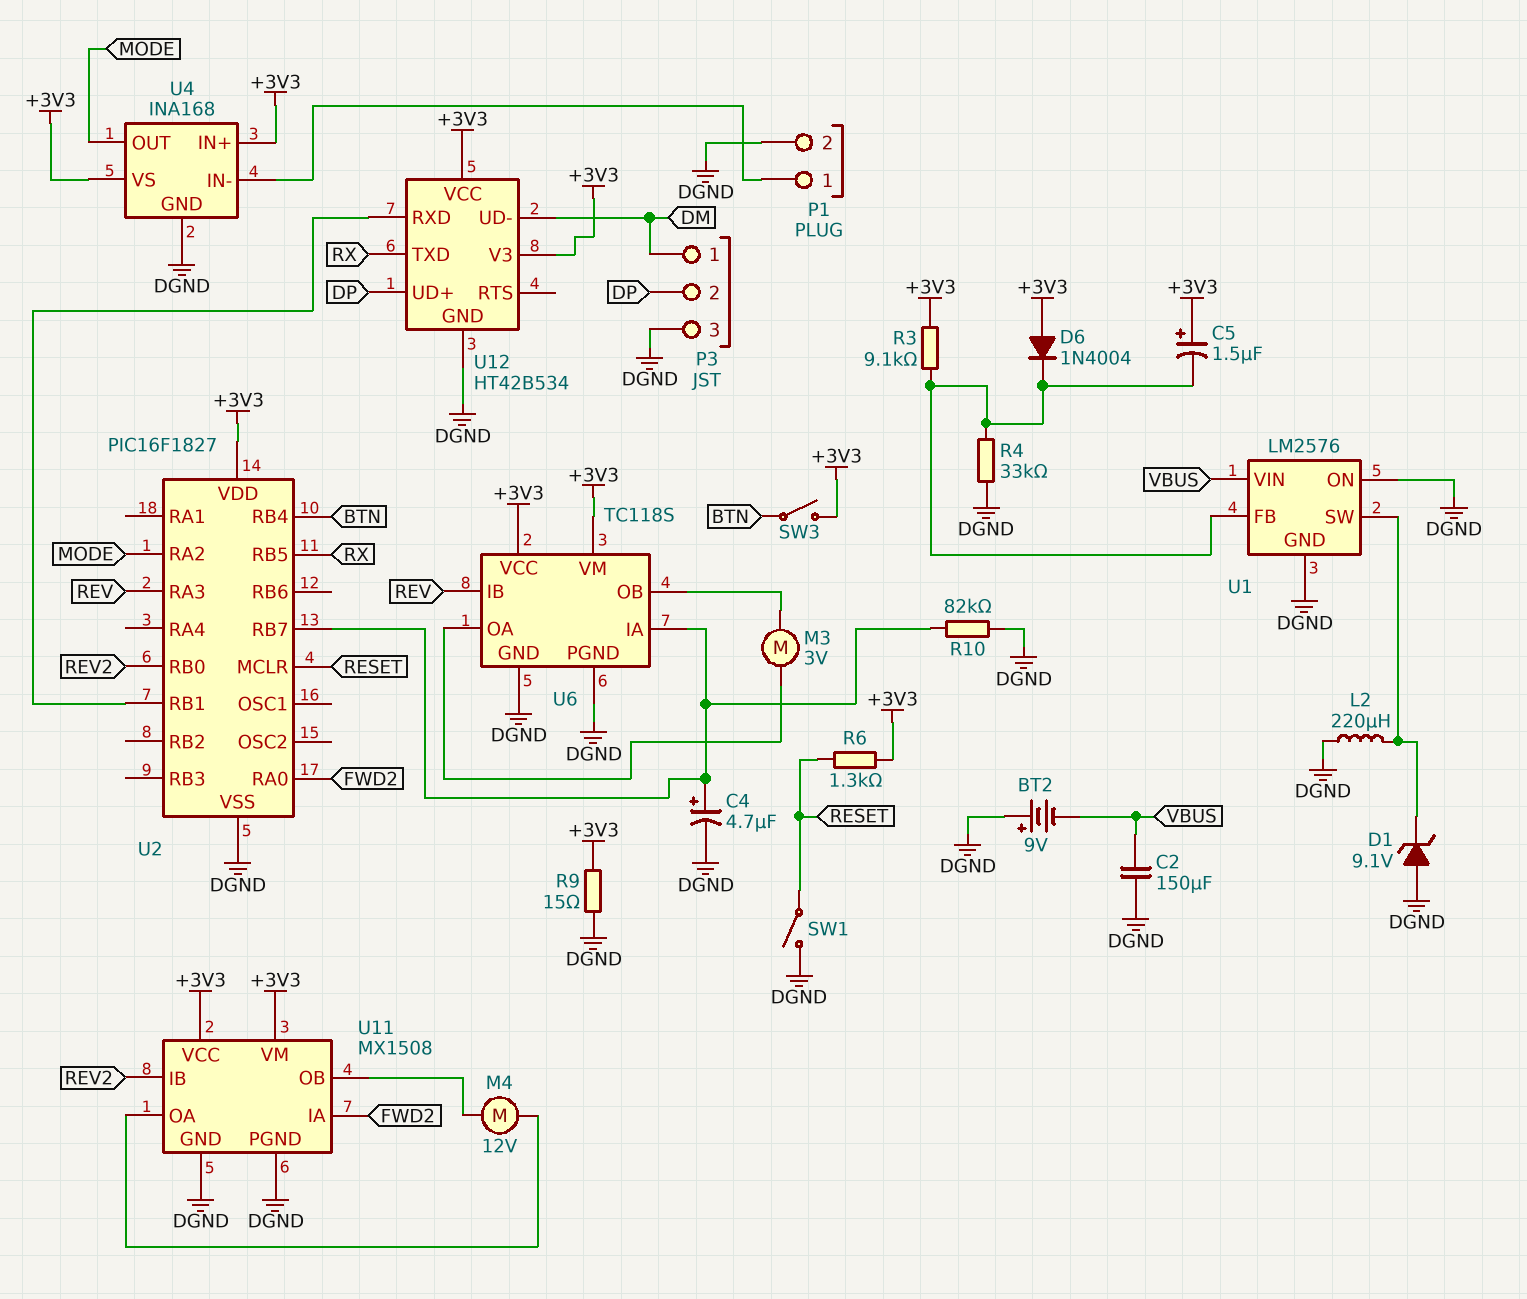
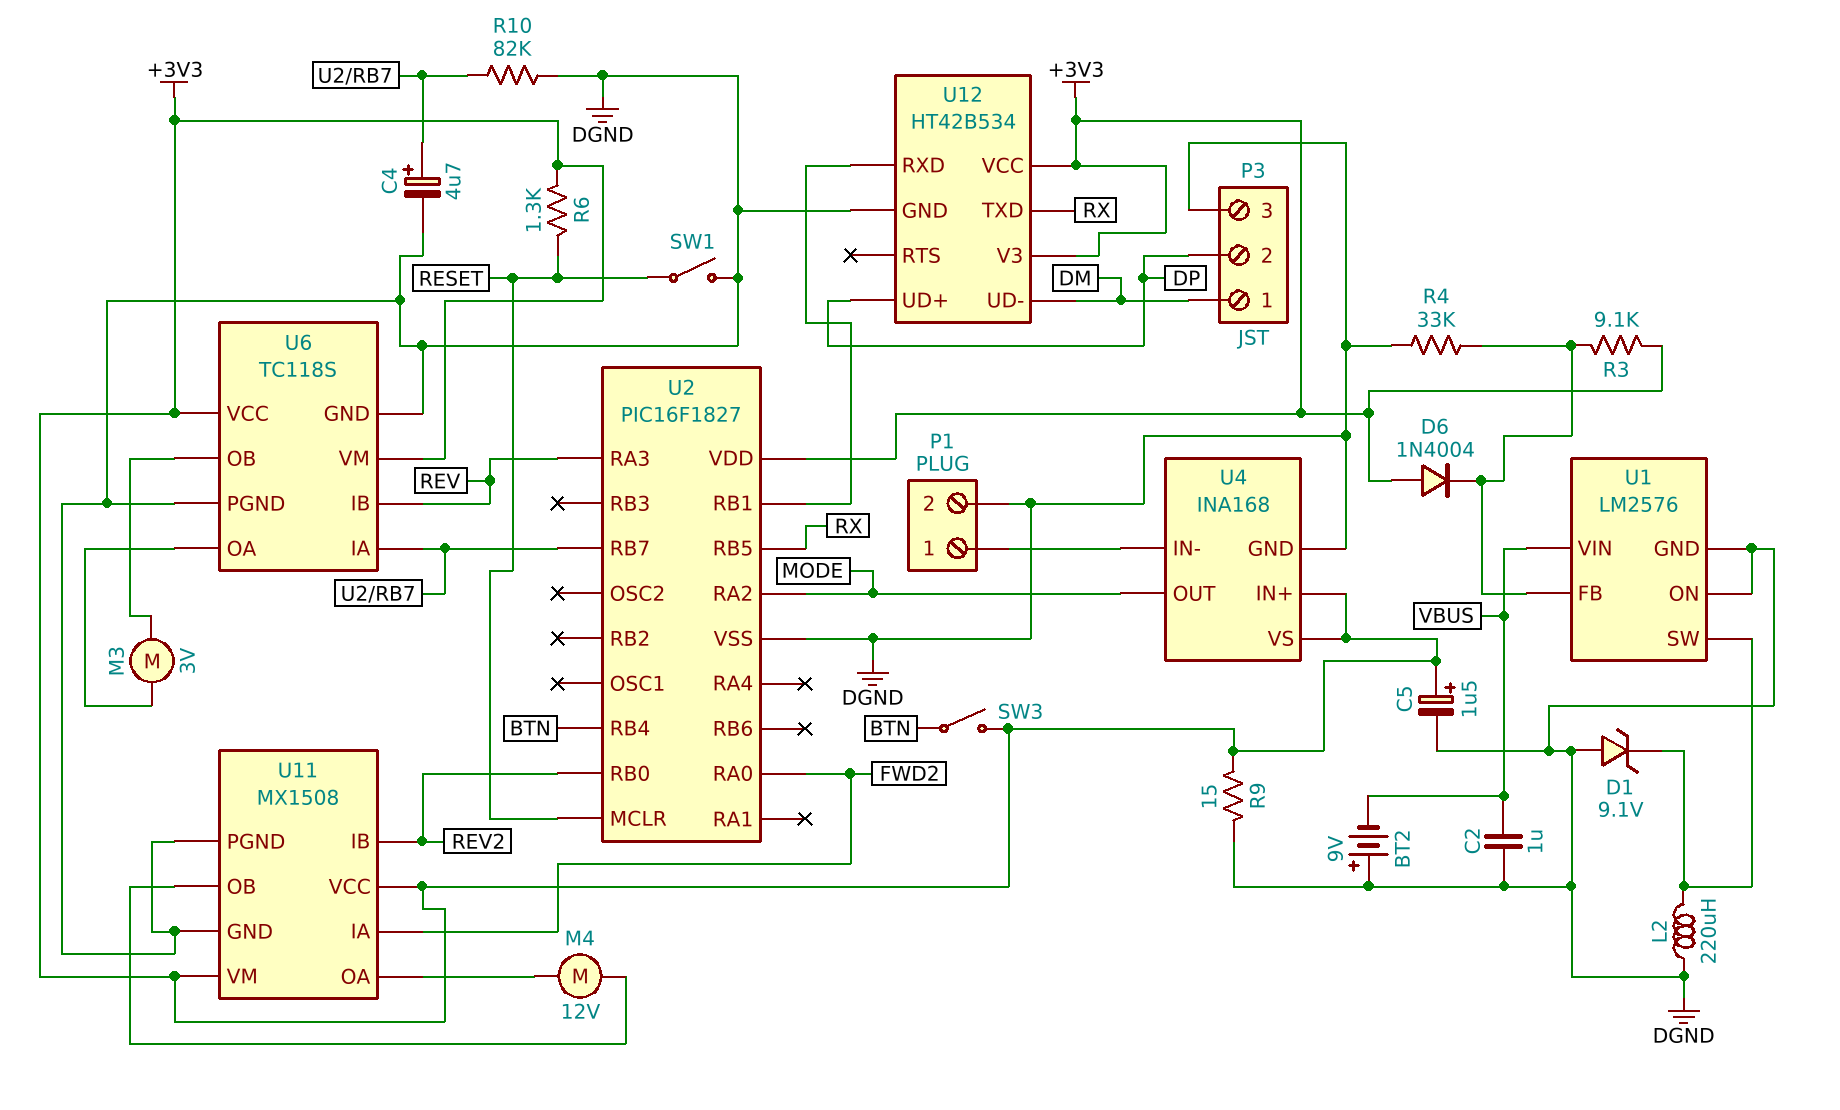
C2: 150uF (DGND, VBUS) -> 1uF (DGND, VBUS)
C5: 1.5uF (plus +3V3, minus U1/FB) -> 1.5uF (plus +3V3, minus DGND)

